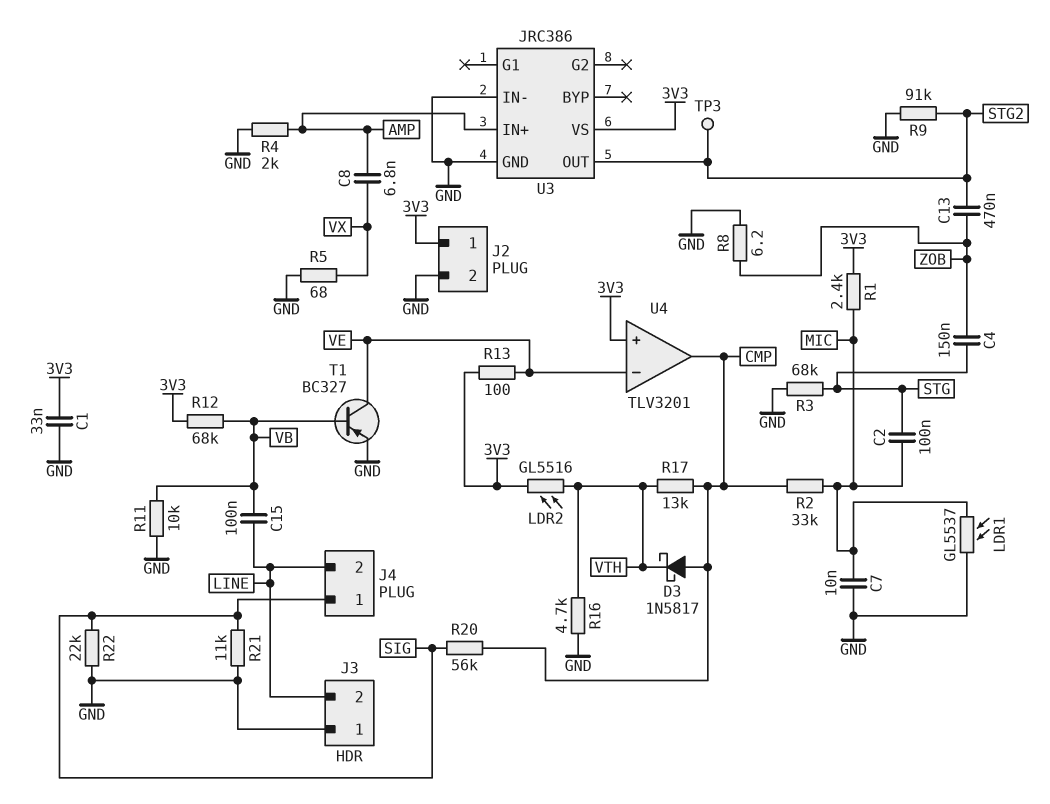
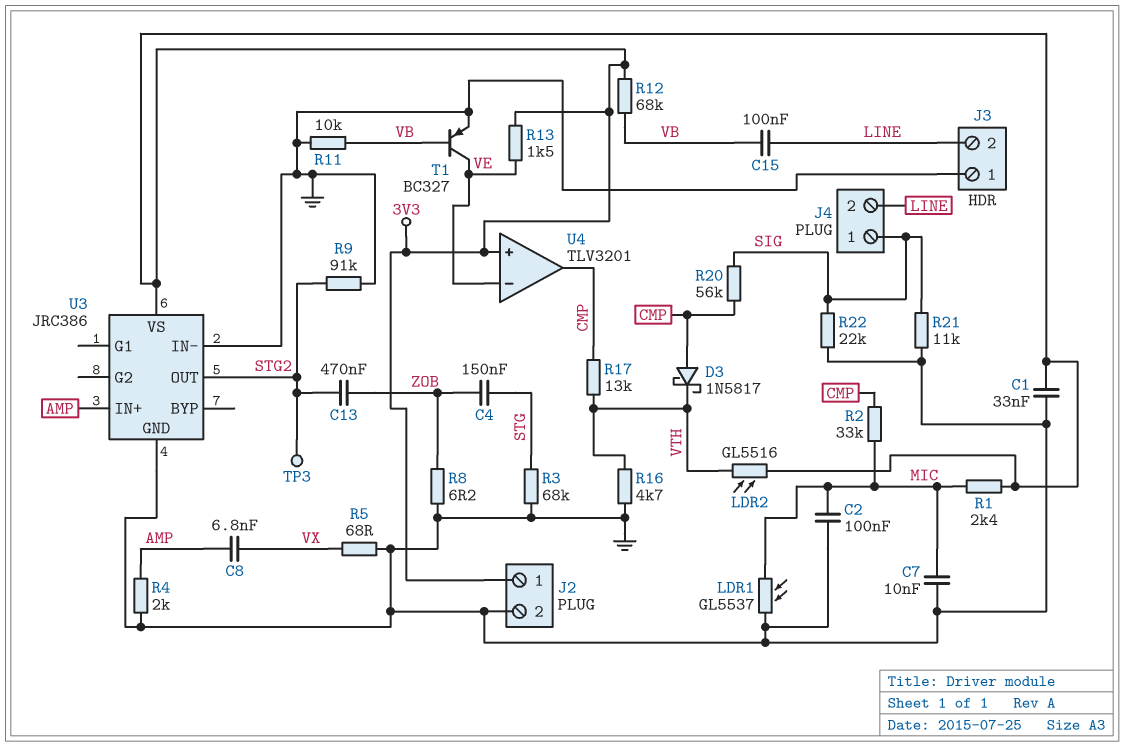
C2: 100nF (MIC, STG) -> 100nF (GND, MIC)
R13: 100 (3V3, VE) -> 1.5k (3V3, VE)

